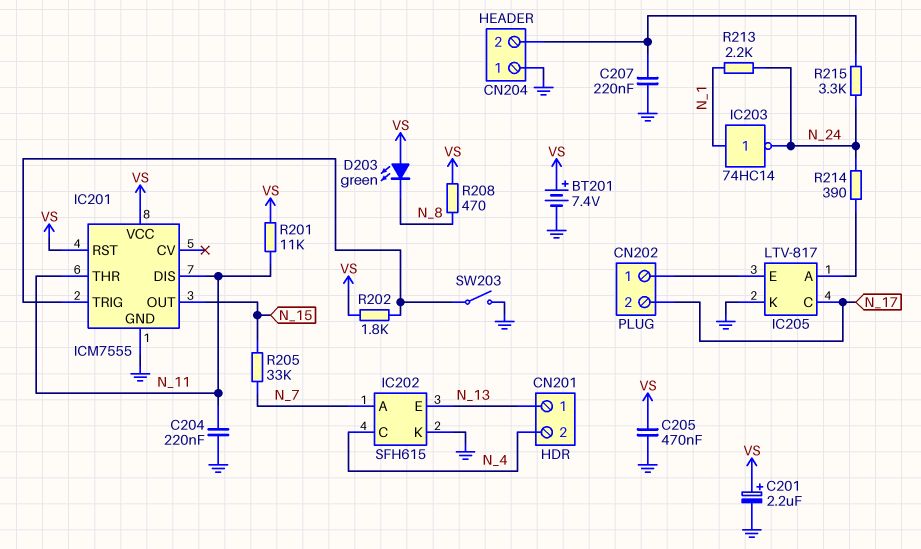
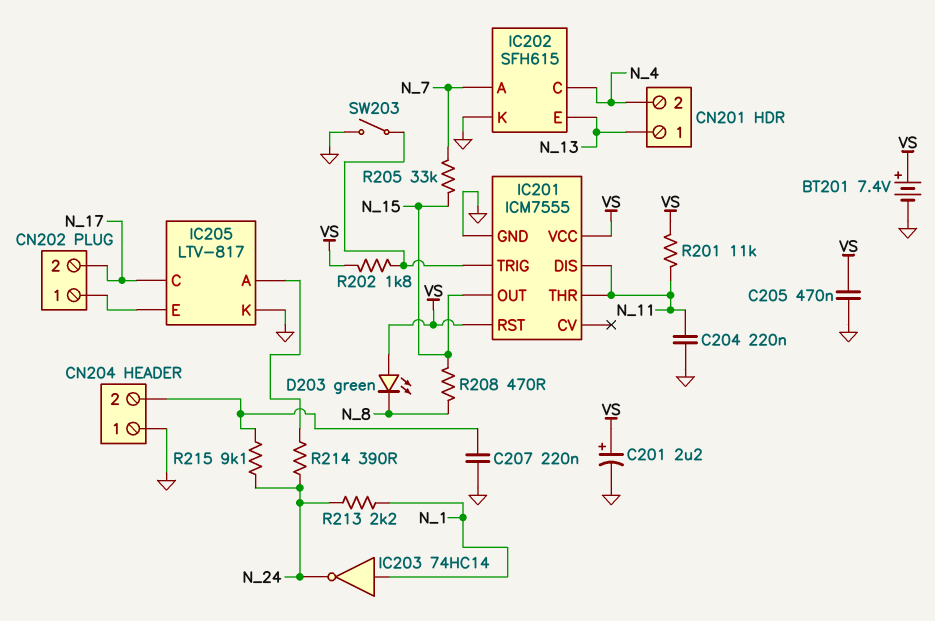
R208: 470 (N_8, VS) -> 470 (N_8, N_15)
R215: 3.3k (CN204/2, N_24) -> 9.1k (CN204/2, N_24)

